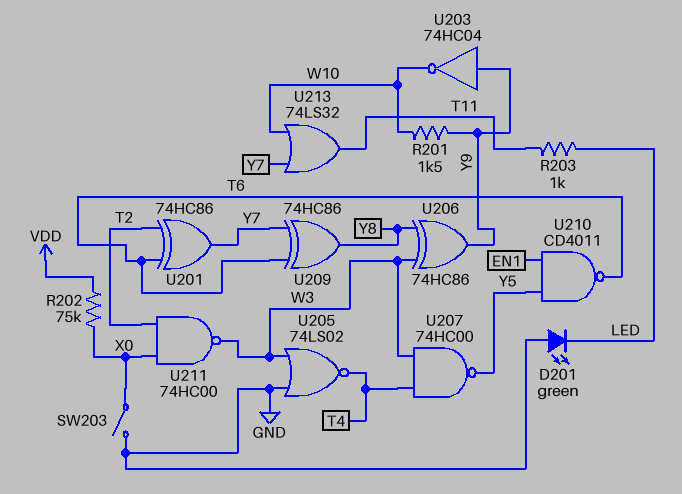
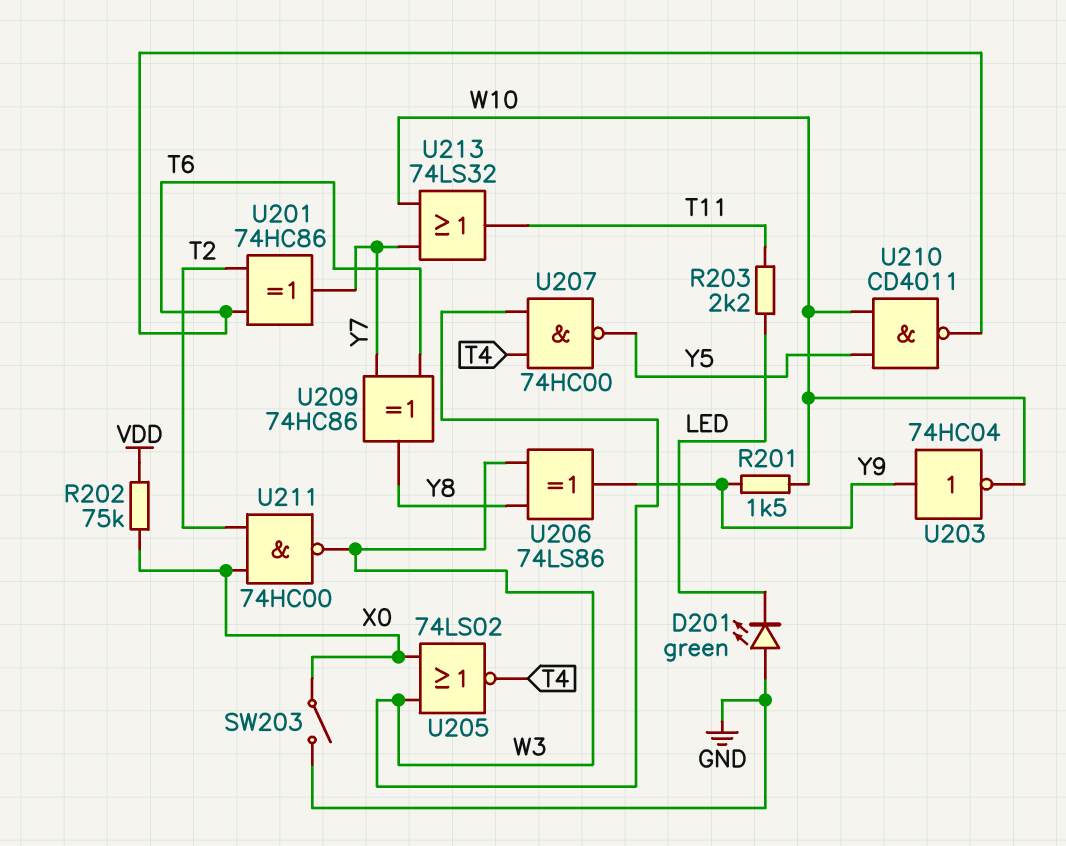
R203: 1k (LED, T11) -> 2.2k (LED, T11)
U205: NOR 74LS02 (in GND, in W3, out T4) -> NOR 74LS02 (in W3, in X0, out T4)
U206: XOR 74HC86 (in W3, in Y8, out Y9) -> XOR 74LS86 (in W3, in Y8, out Y9)
U210: NAND CD4011 (in EN1, in Y5, out T6) -> NAND CD4011 (in W10, in Y5, out T6)

